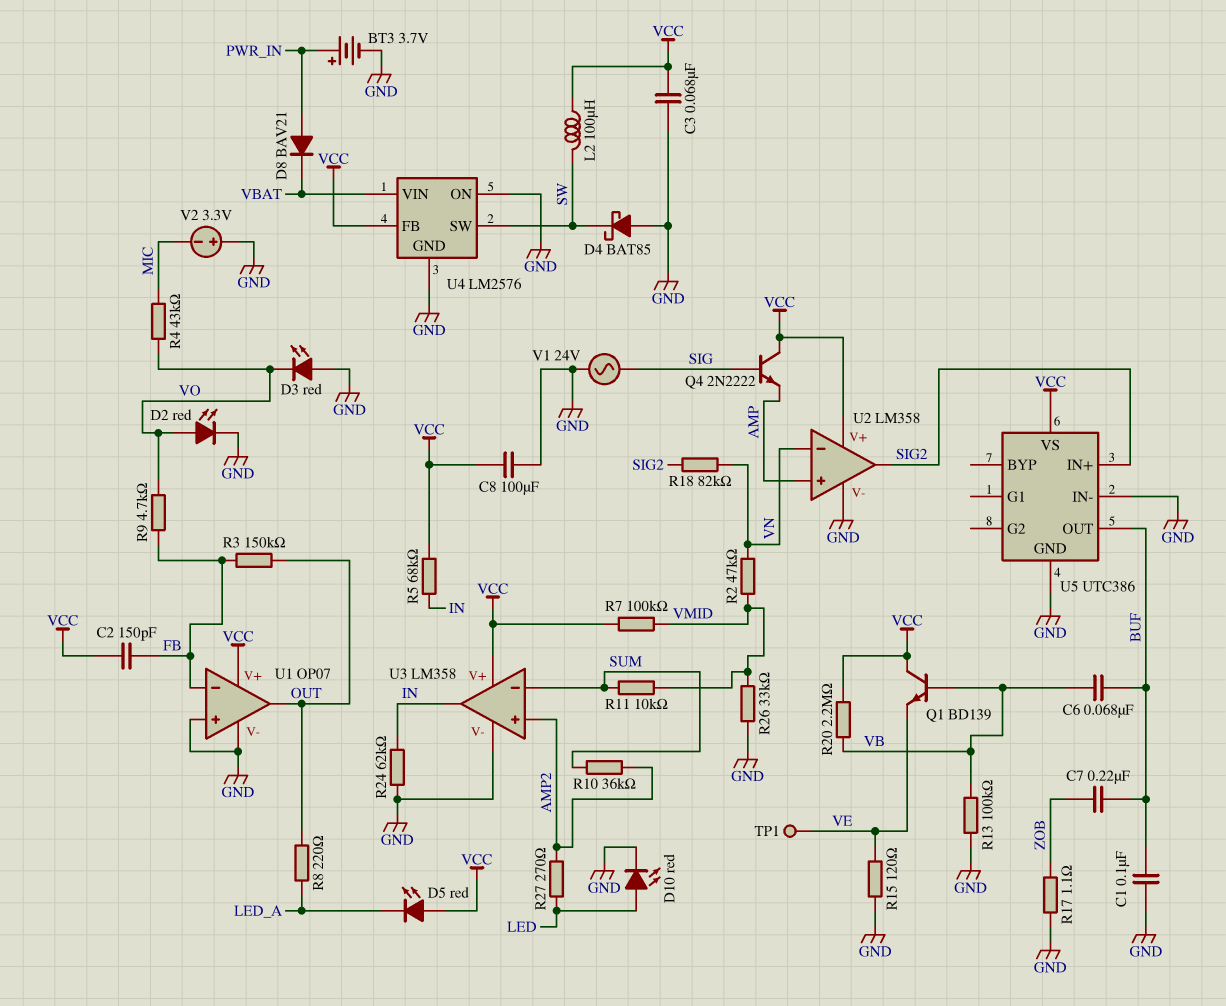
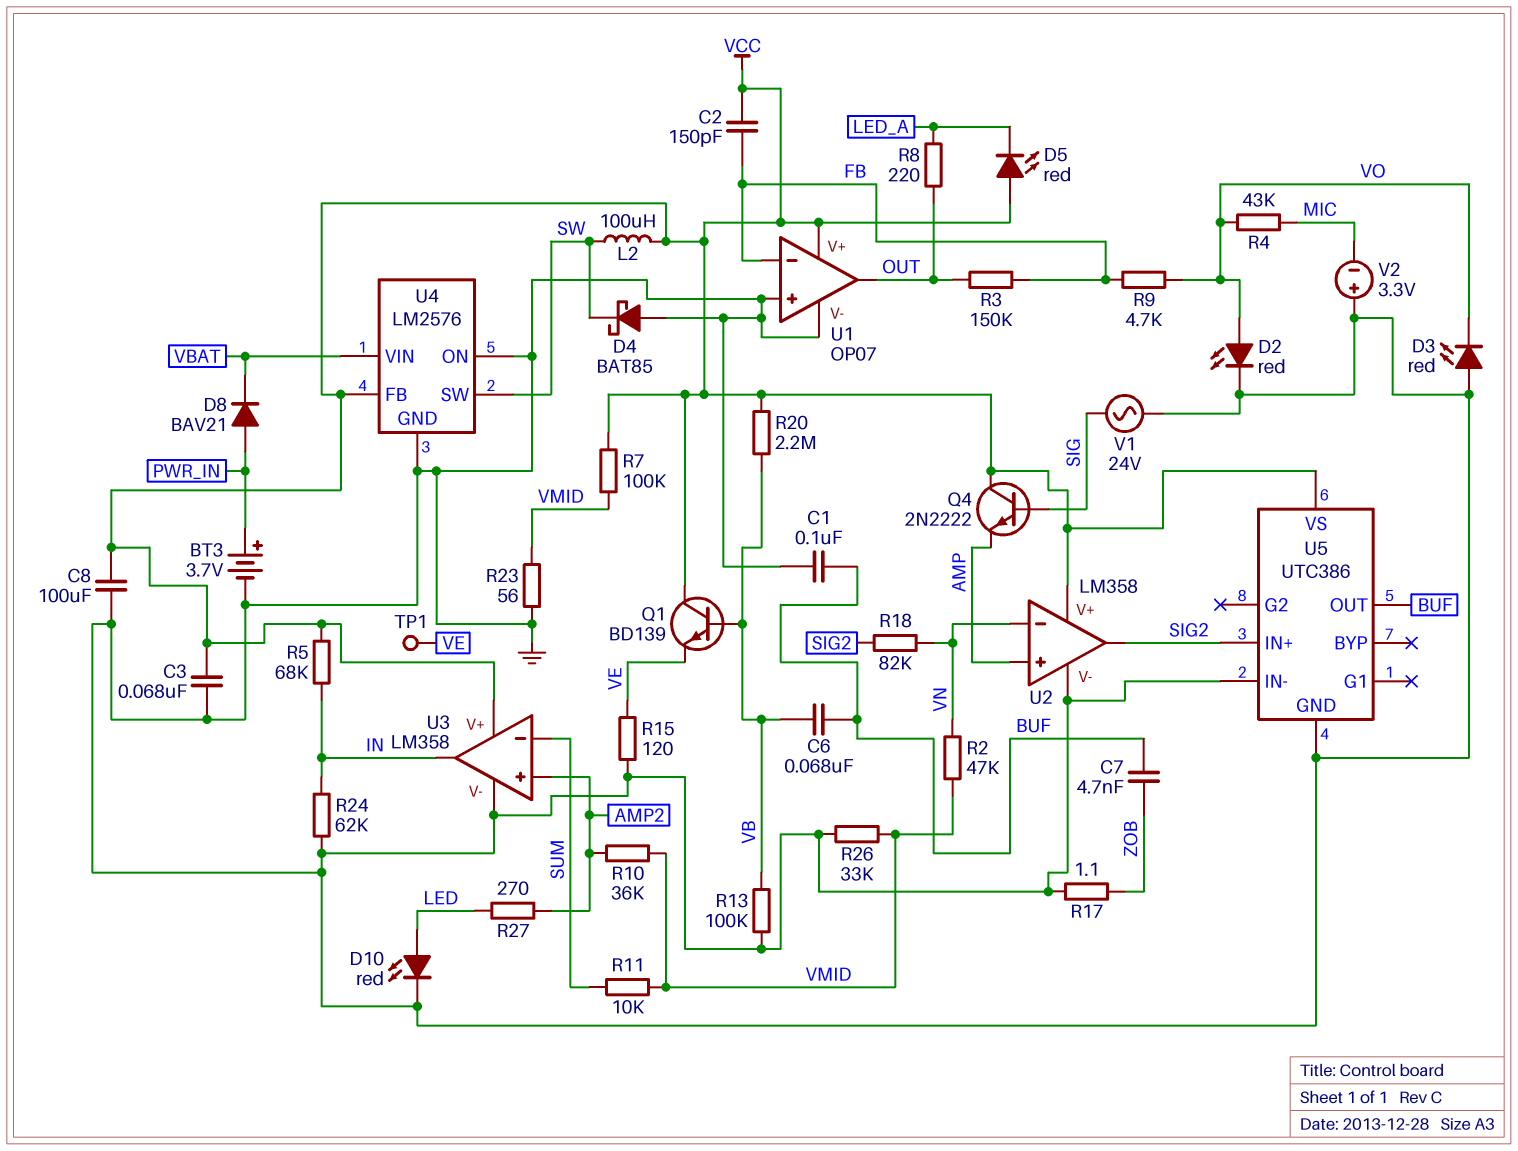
C7: 220nF (BUF, ZOB) -> 4.7nF (BUF, ZOB)
R10: 36k (AMP2, SUM) -> 36k (AMP2, VMID)
R23: none -> 56 (GND, VMID)

